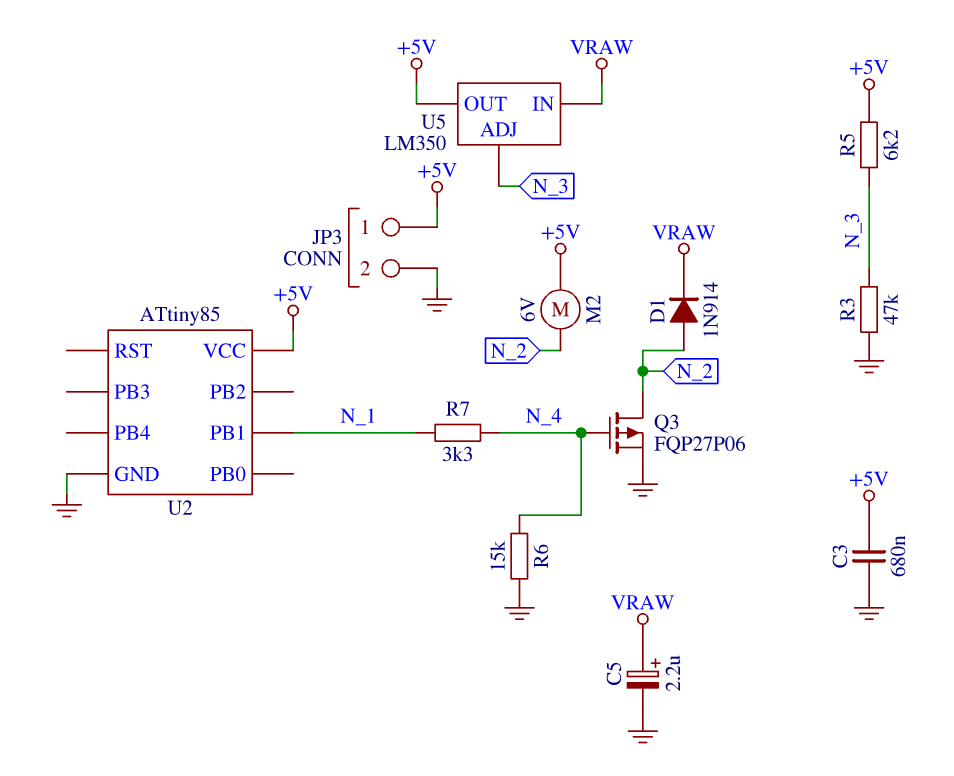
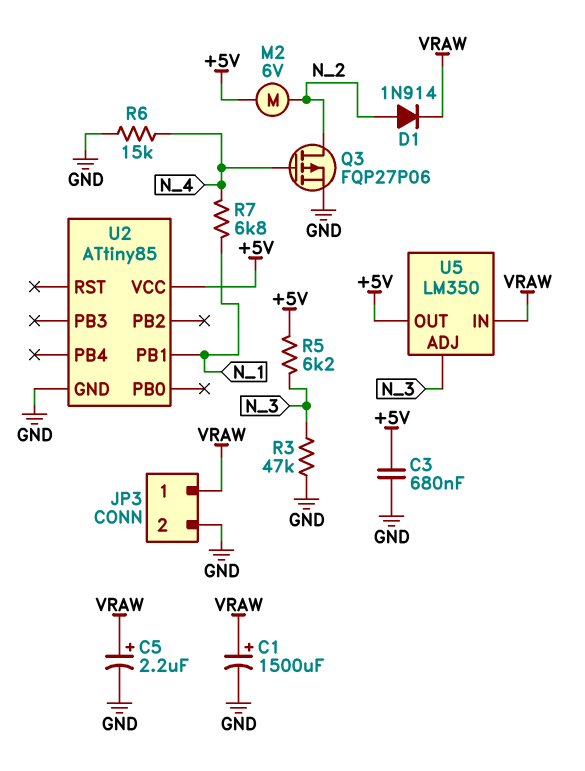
C1: none -> 1500uF (plus VRAW, minus GND)
JP3 pin 1: +5V -> VRAW
R7: 3.3k (N_1, N_4) -> 6.8k (N_1, N_4)

